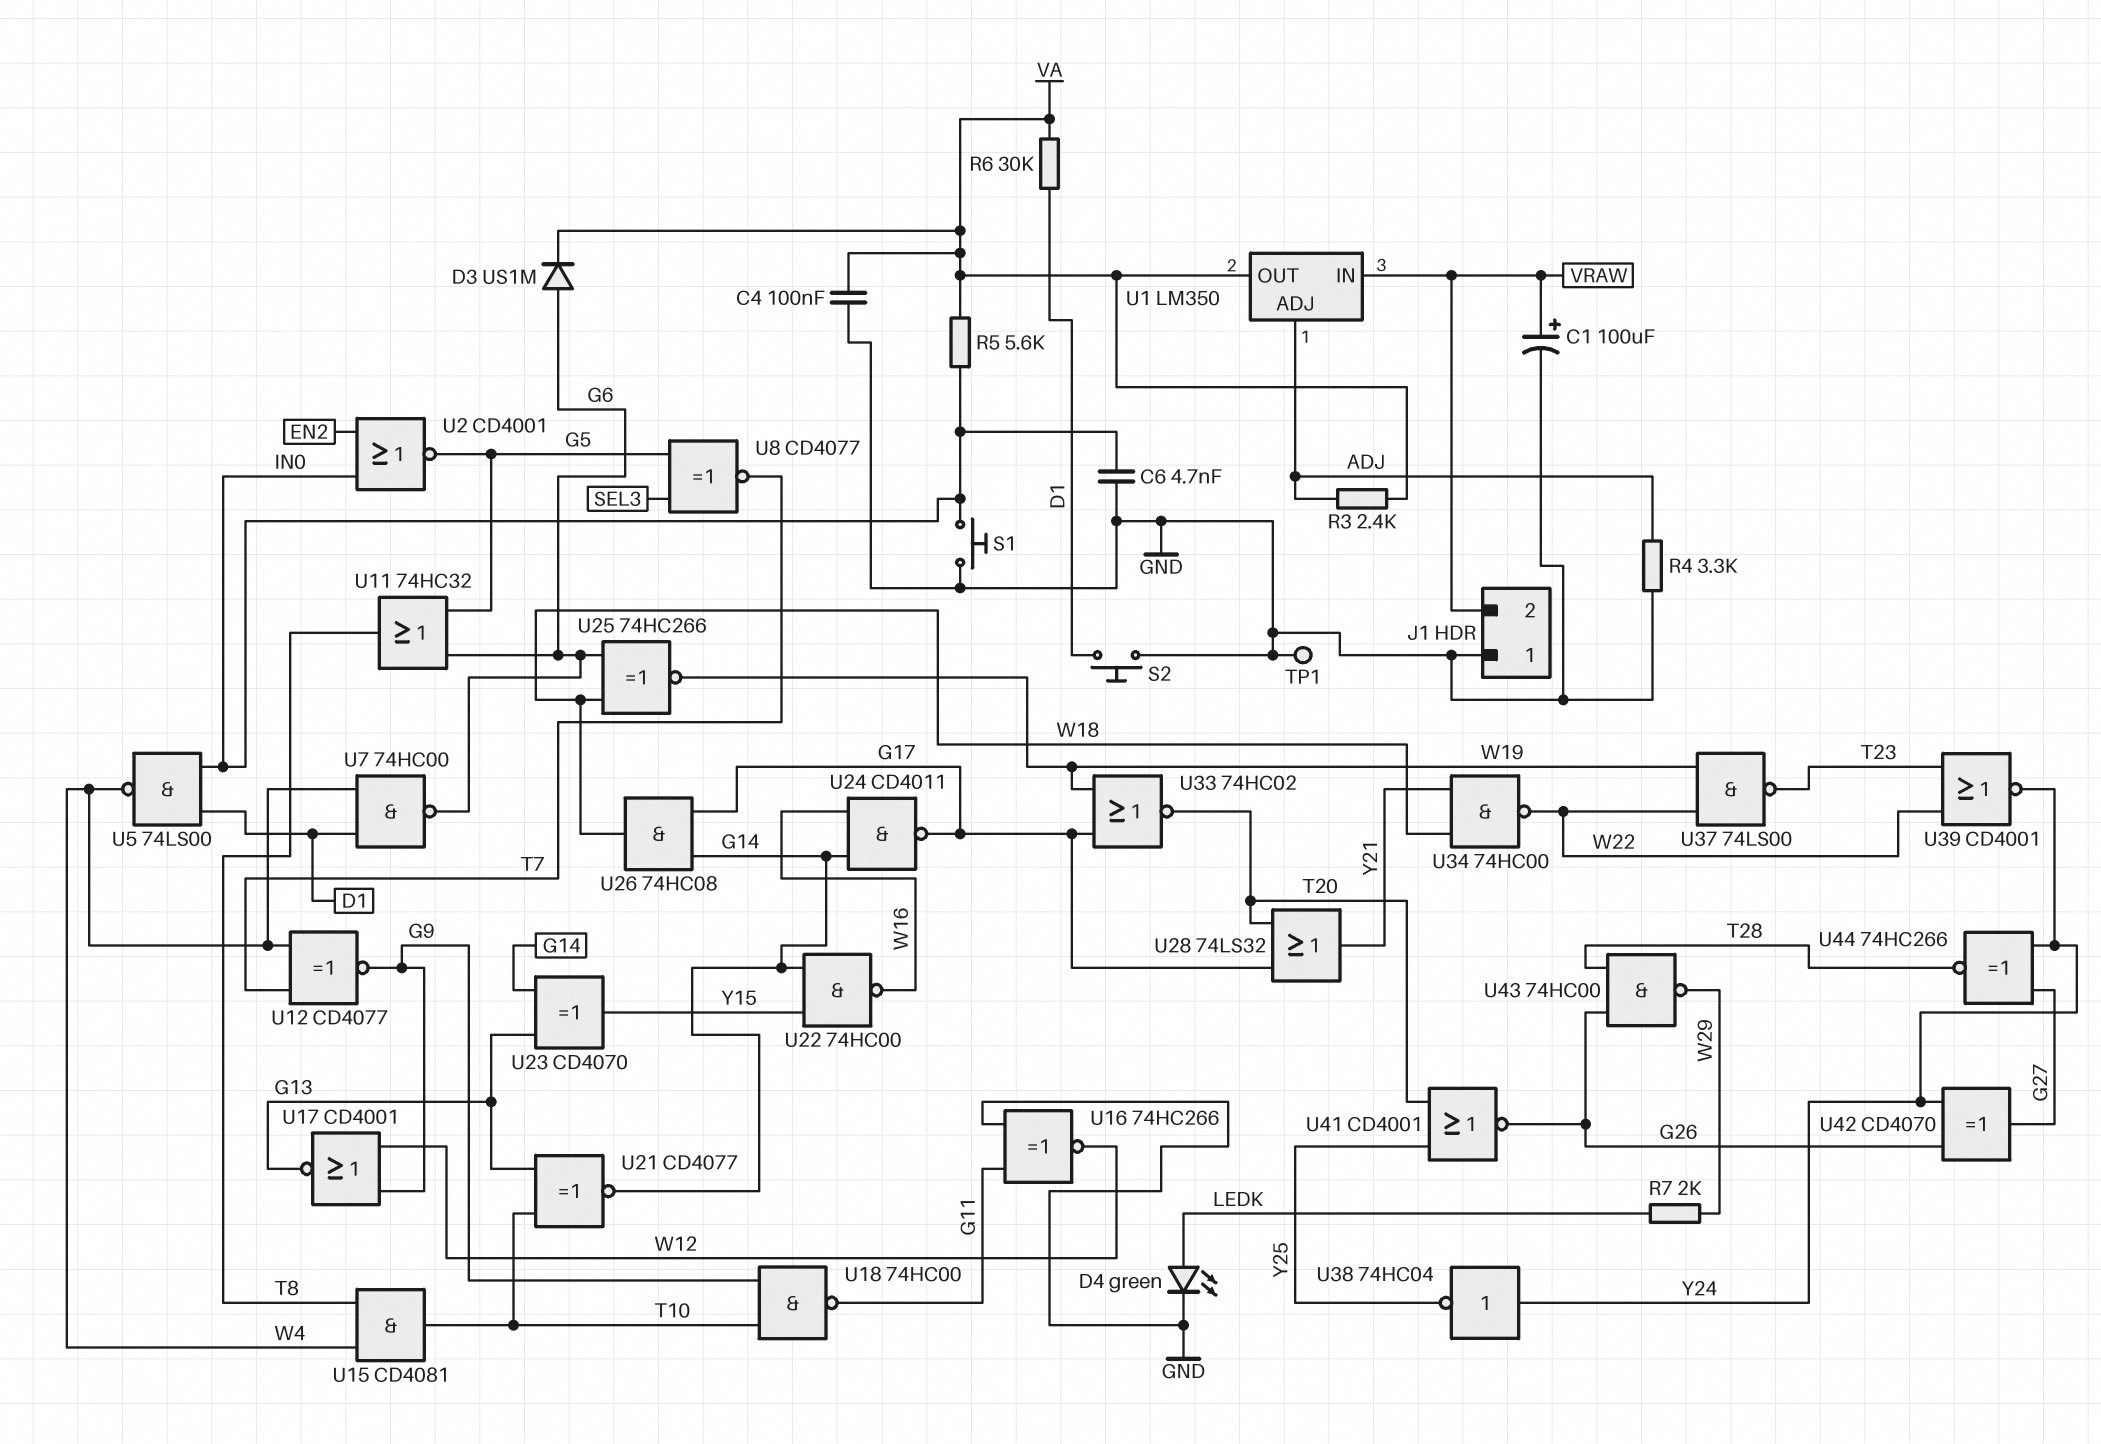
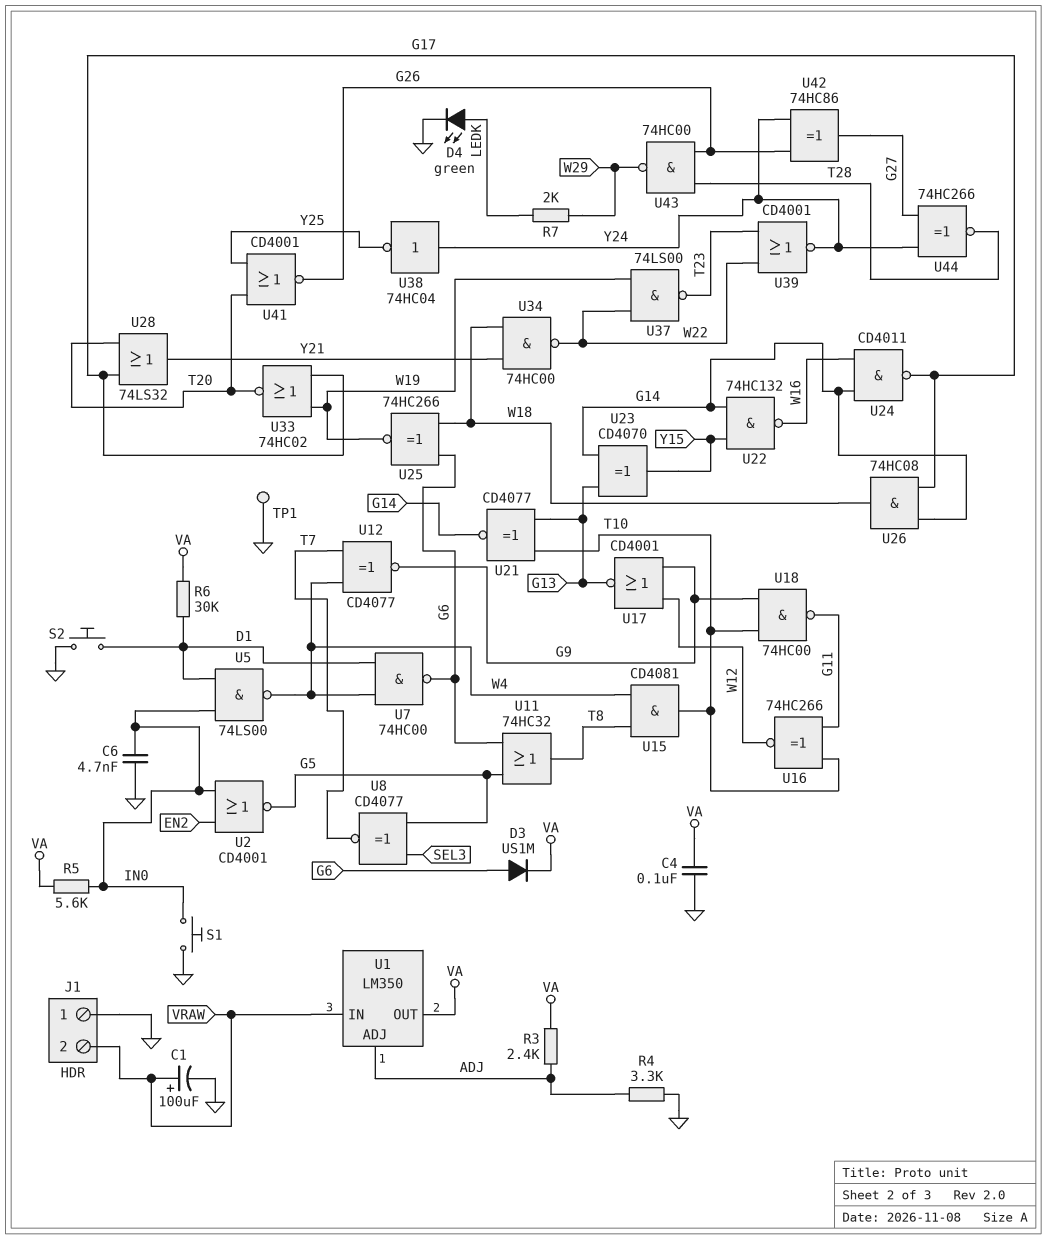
U16: XNOR 74HC266 (in G11, in GND, out W12) -> XNOR 74HC266 (in G11, in T10, out W12)
U22: NAND 74HC00 (in G14, in Y15, out W16) -> NAND 74HC132 (in G14, in Y15, out W16)
U42: XOR CD4070 (in G26, in Y24, out G27) -> XOR 74HC86 (in G26, in Y24, out G27)

